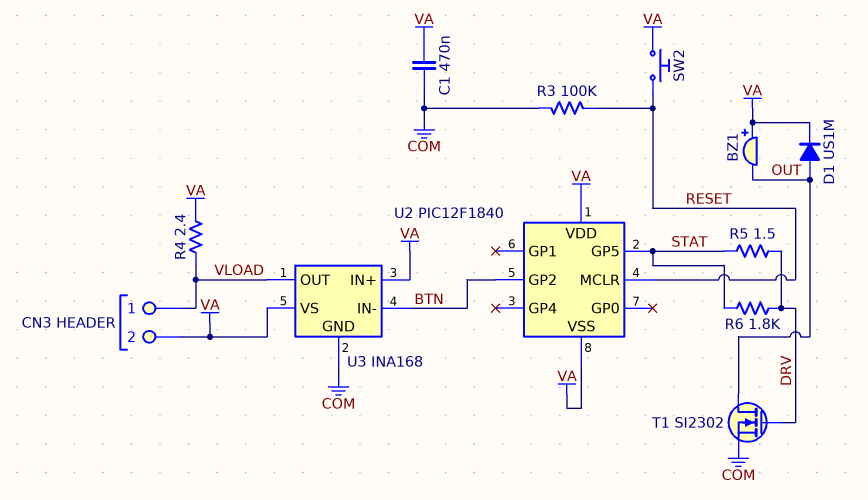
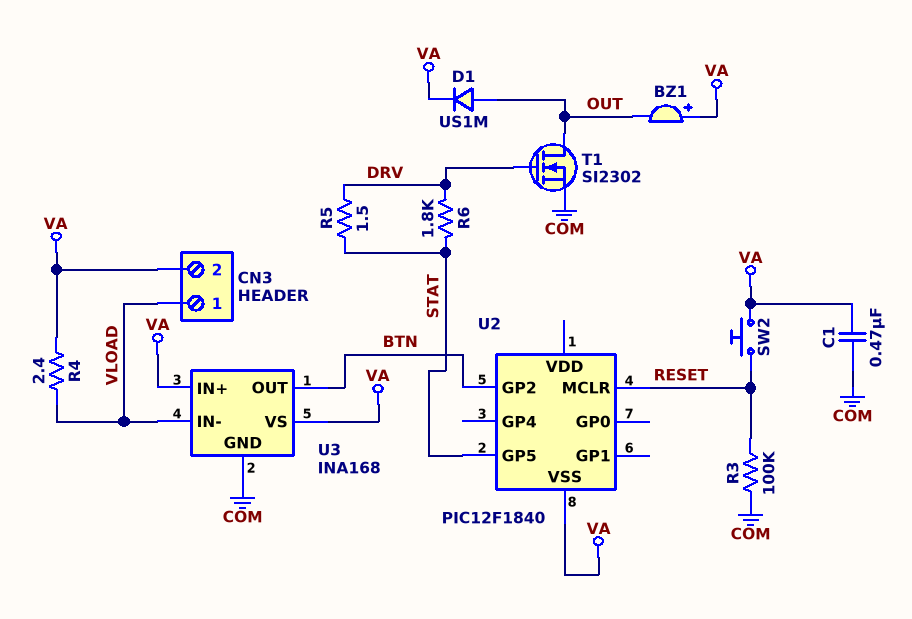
U2 pin VDD: VA -> none
U3 pin IN-: BTN -> VLOAD
U3 pin OUT: VLOAD -> BTN

